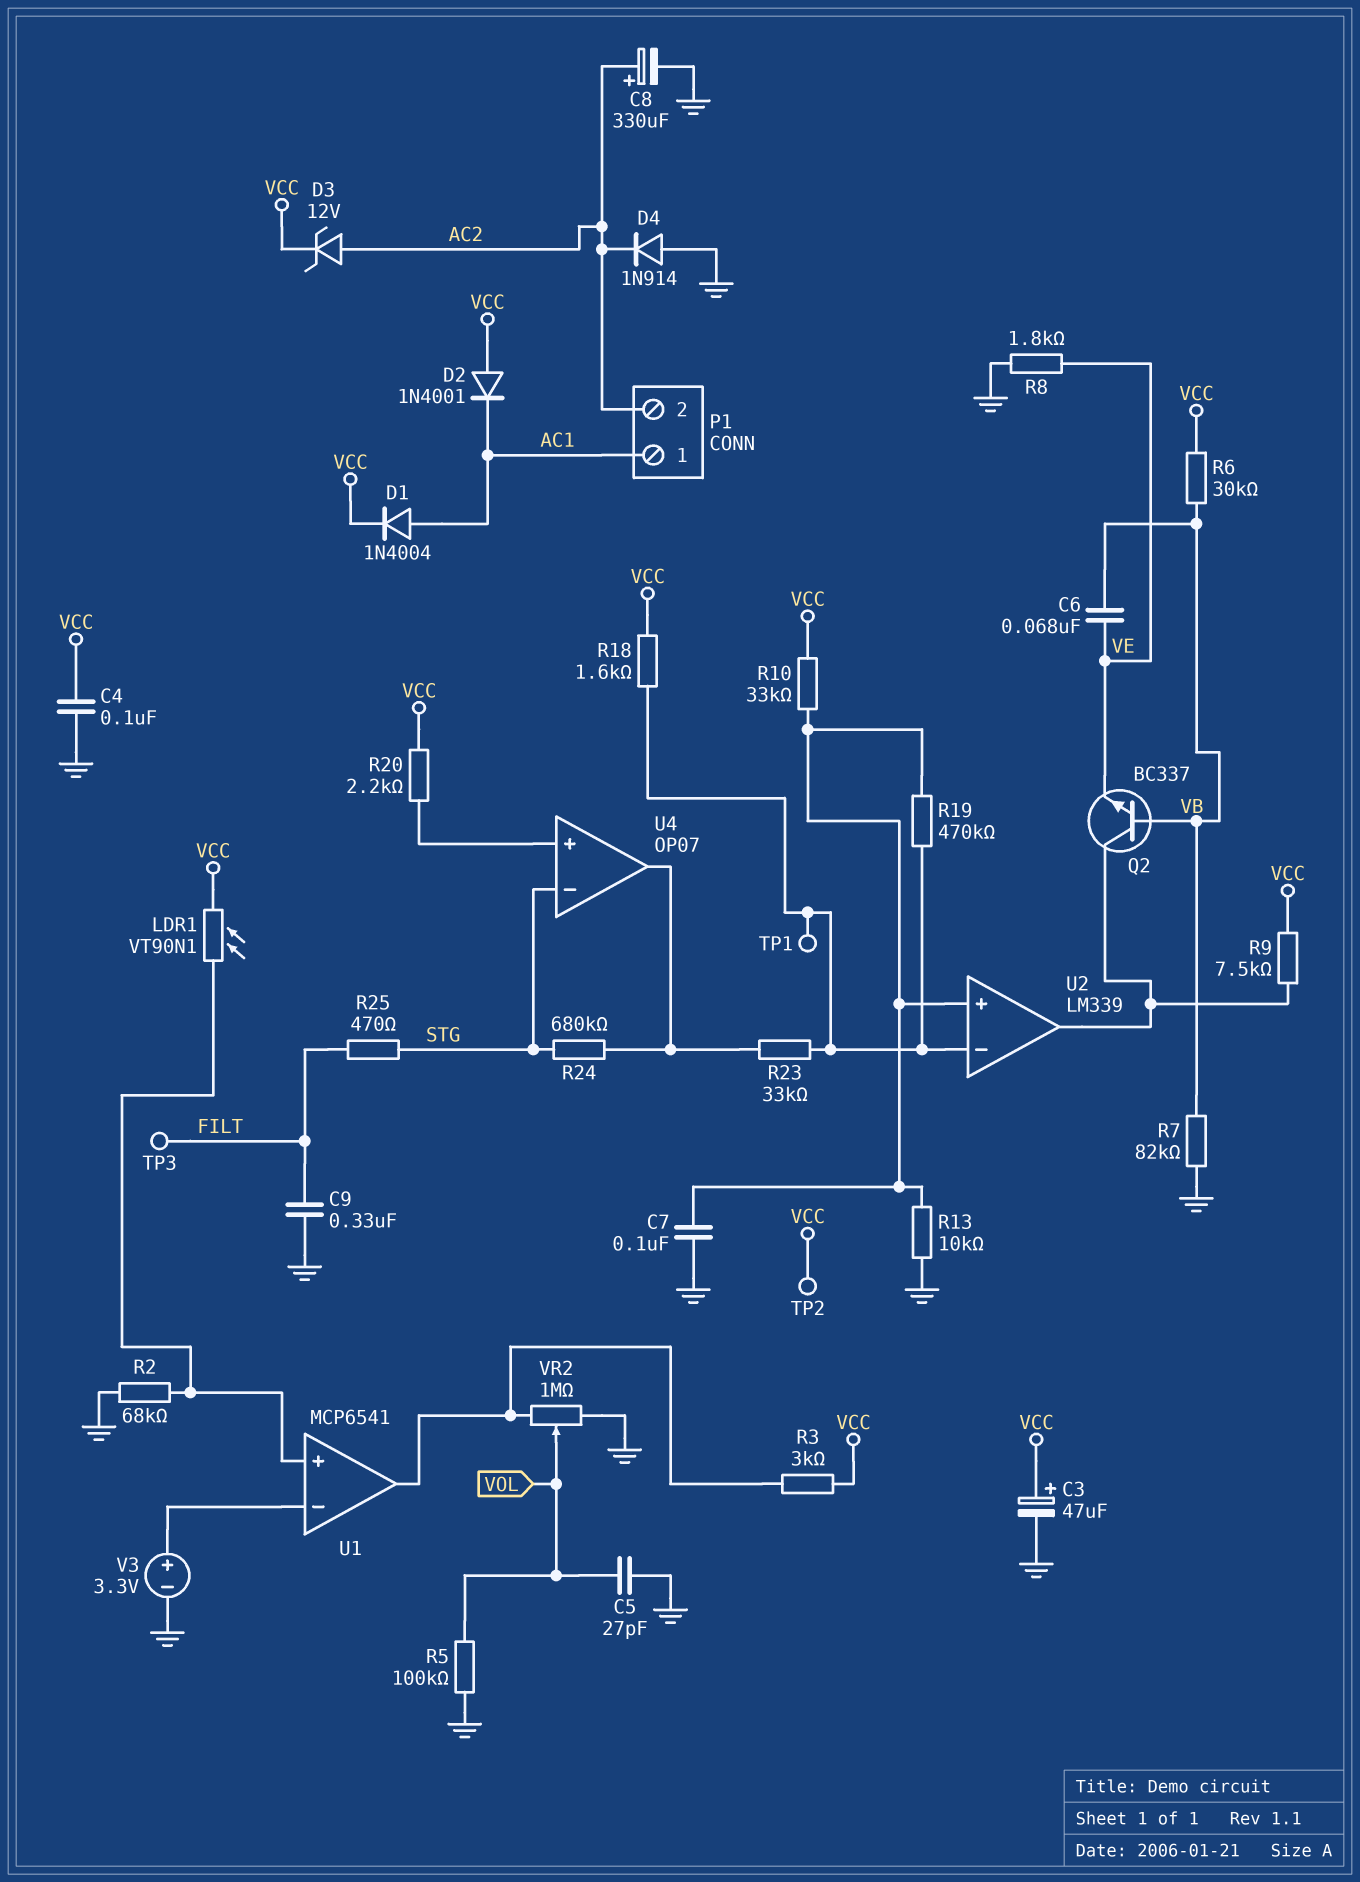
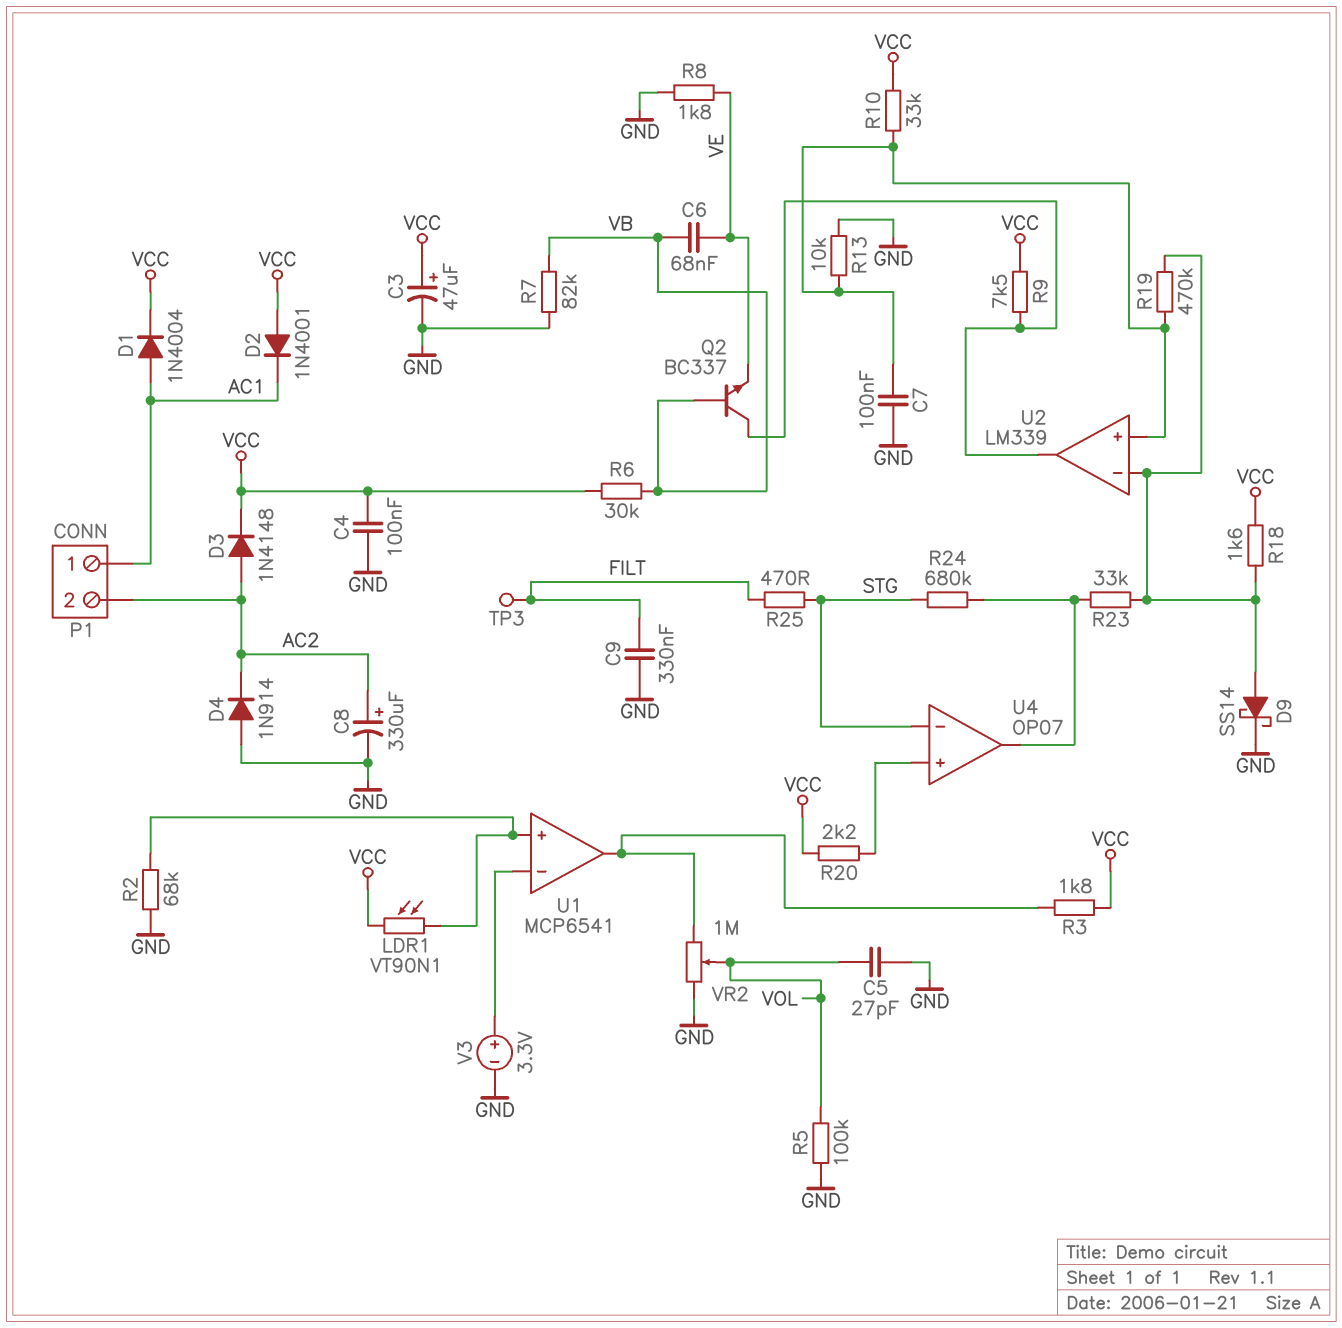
D3: zener 12V (A AC2, K VCC) -> diode 1N4148 (A AC2, K VCC)
D9: none -> schottky SS14 (A U2/in-, K GND)
R3: 3k (U1/out, VCC) -> 1.8k (U1/out, VCC)
TP1: test point (U2/in-) -> none
TP2: test point (VCC) -> none

